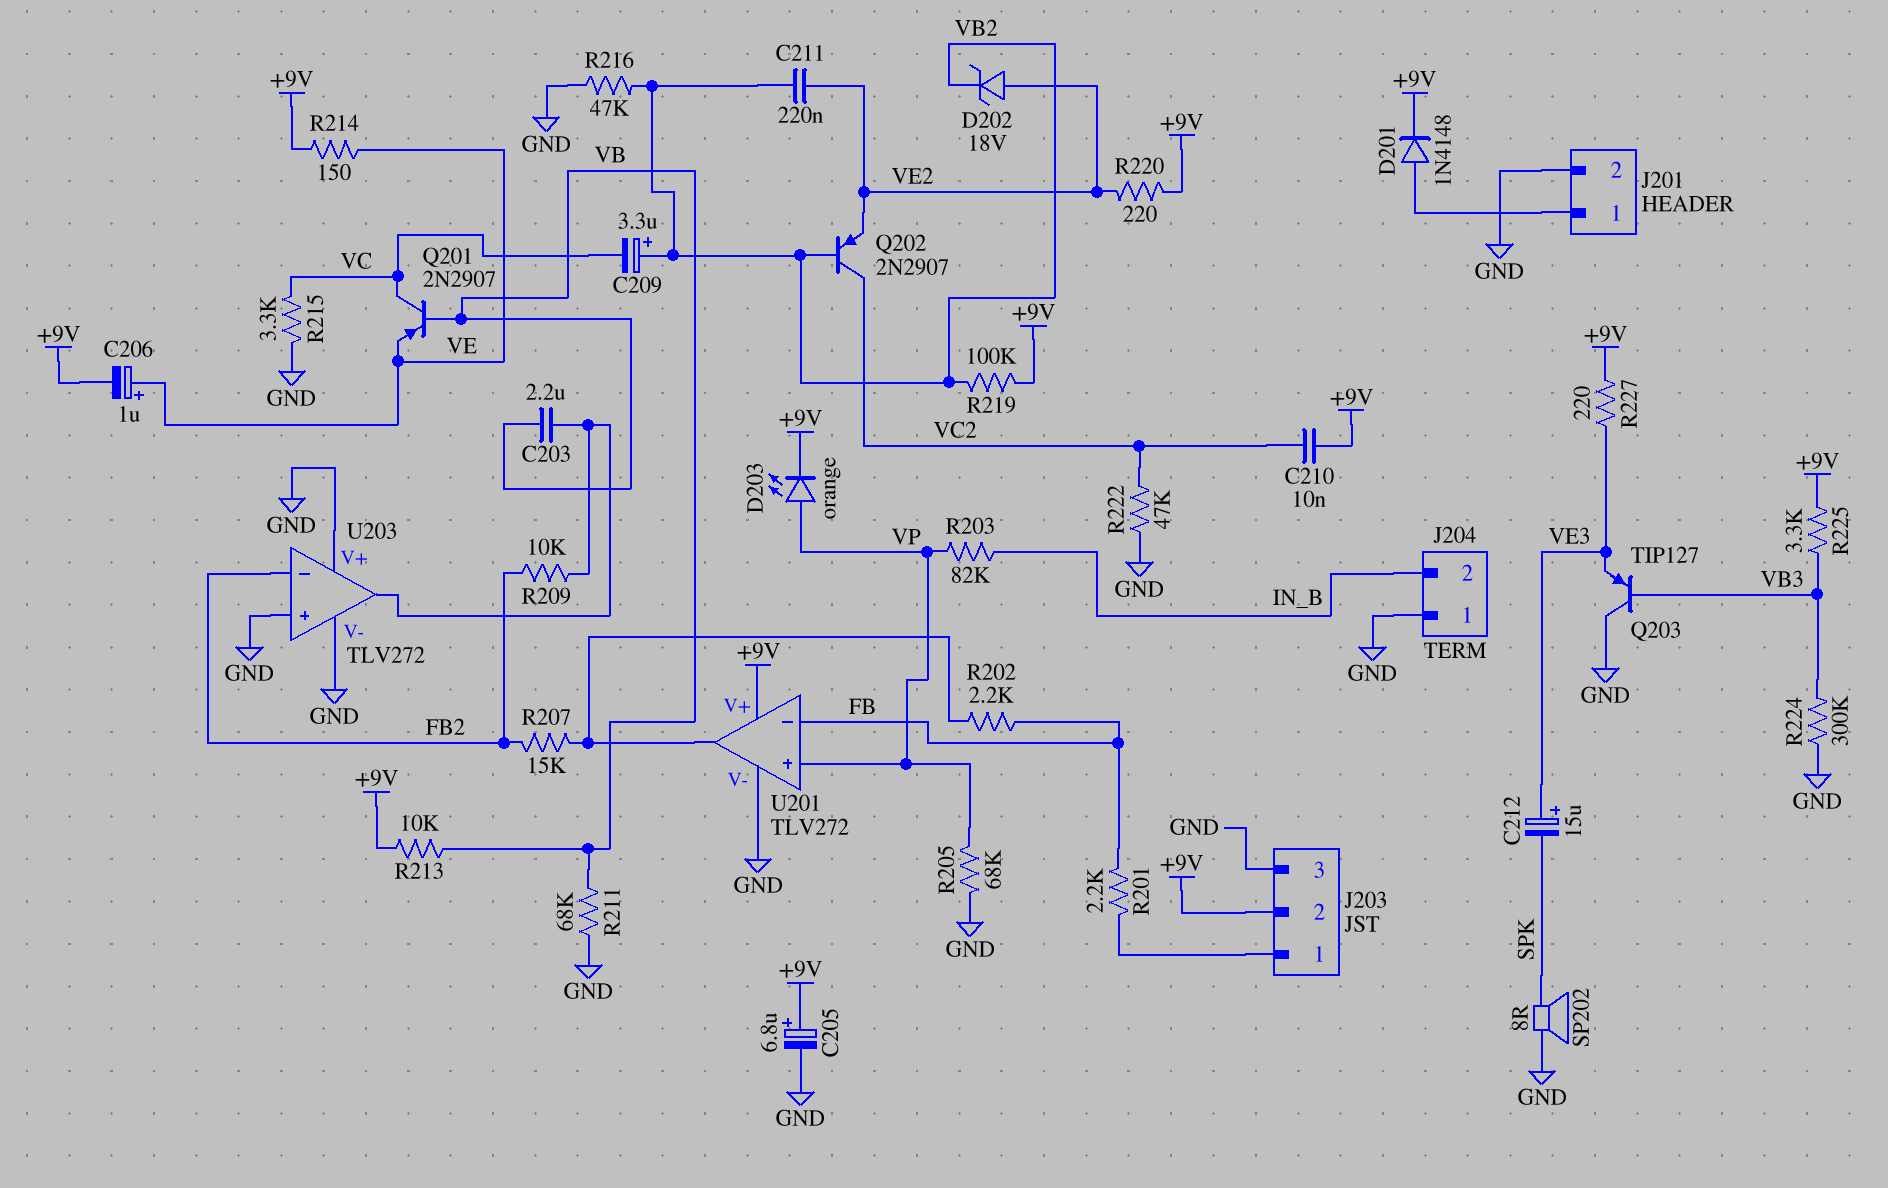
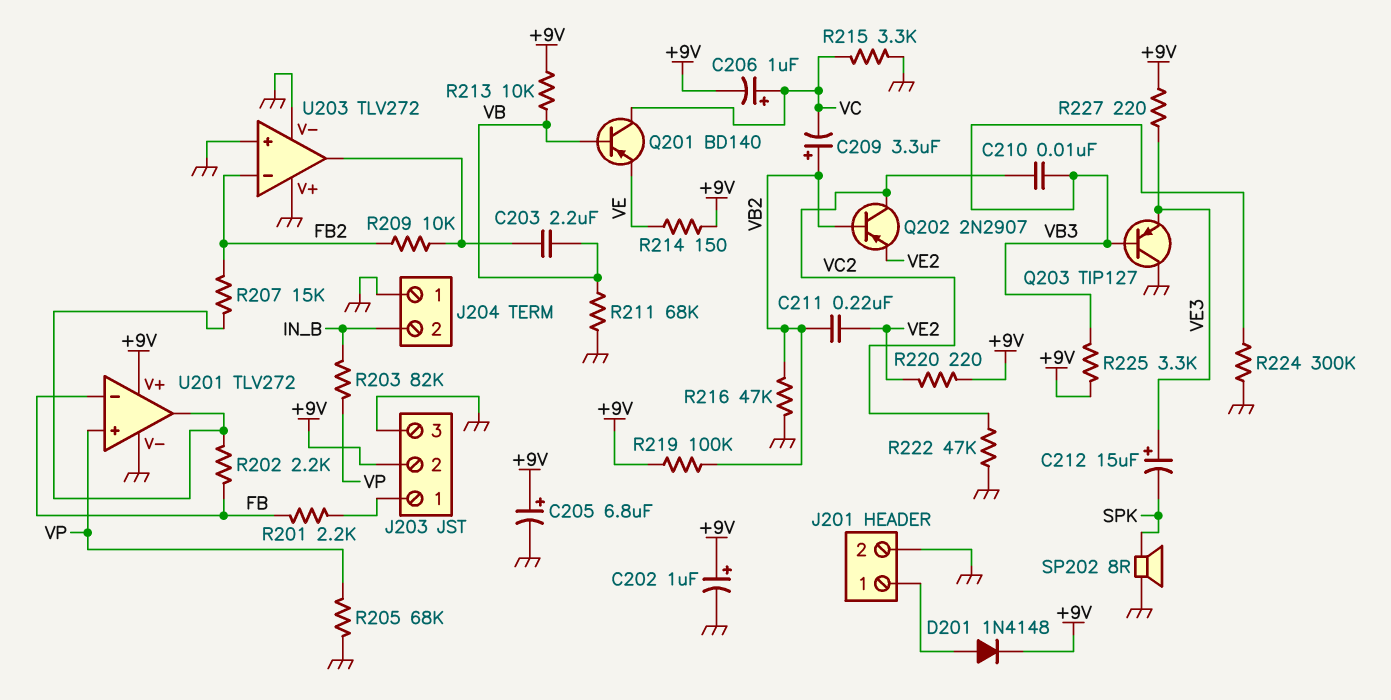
C202: none -> 1uF (plus +9V, minus GND)
C206: 1uF (plus VE, minus +9V) -> 1uF (plus VC, minus +9V)
C210: 10nF (+9V, VC2) -> 10nF (VB3, VC2)
D202: zener 18V (A VE2, K VB2) -> none
D203: LED orange (A VP, K +9V) -> none
Q201: PNP 2N2907 (B VB, C VC, E VE) -> PNP BD140 (B VB, C VC, E VE)

